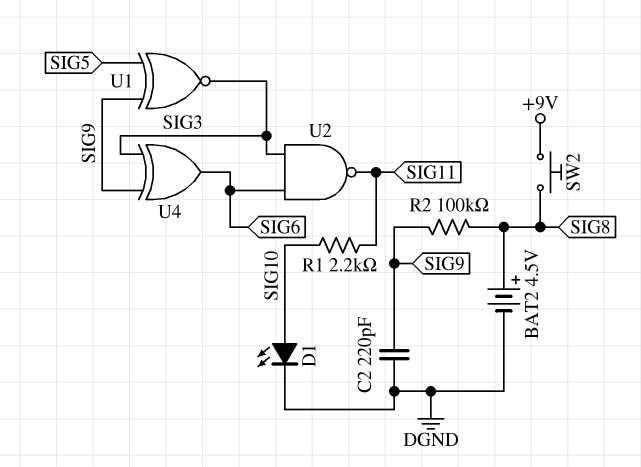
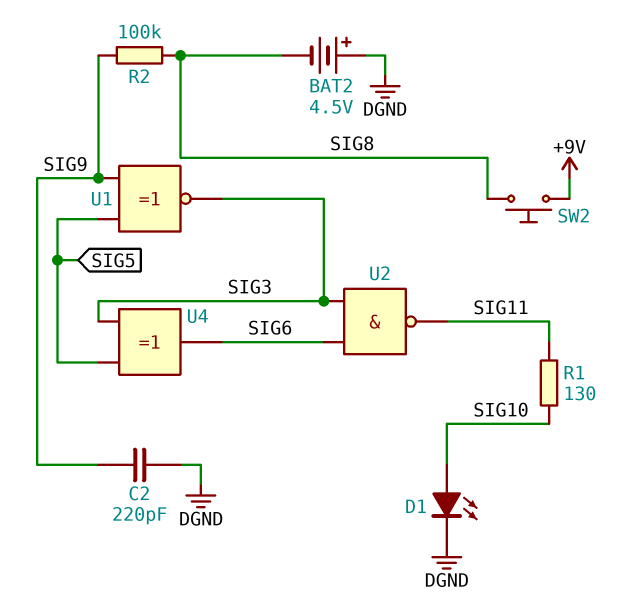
BAT2: 4.5V (plus SIG8, minus DGND) -> 4.5V (plus DGND, minus SIG8)
R1: 2.2k (SIG10, SIG11) -> 130 (SIG10, SIG11)
U4: XOR (in SIG3, in SIG9, out SIG6) -> XOR (in SIG3, in SIG5, out SIG6)

